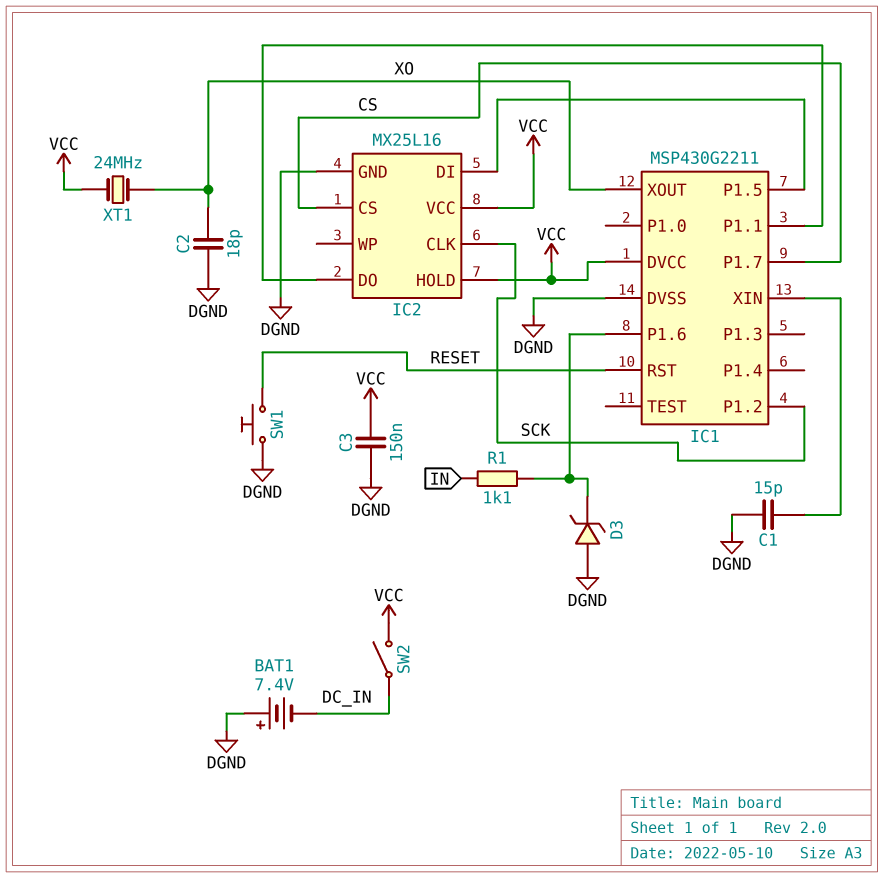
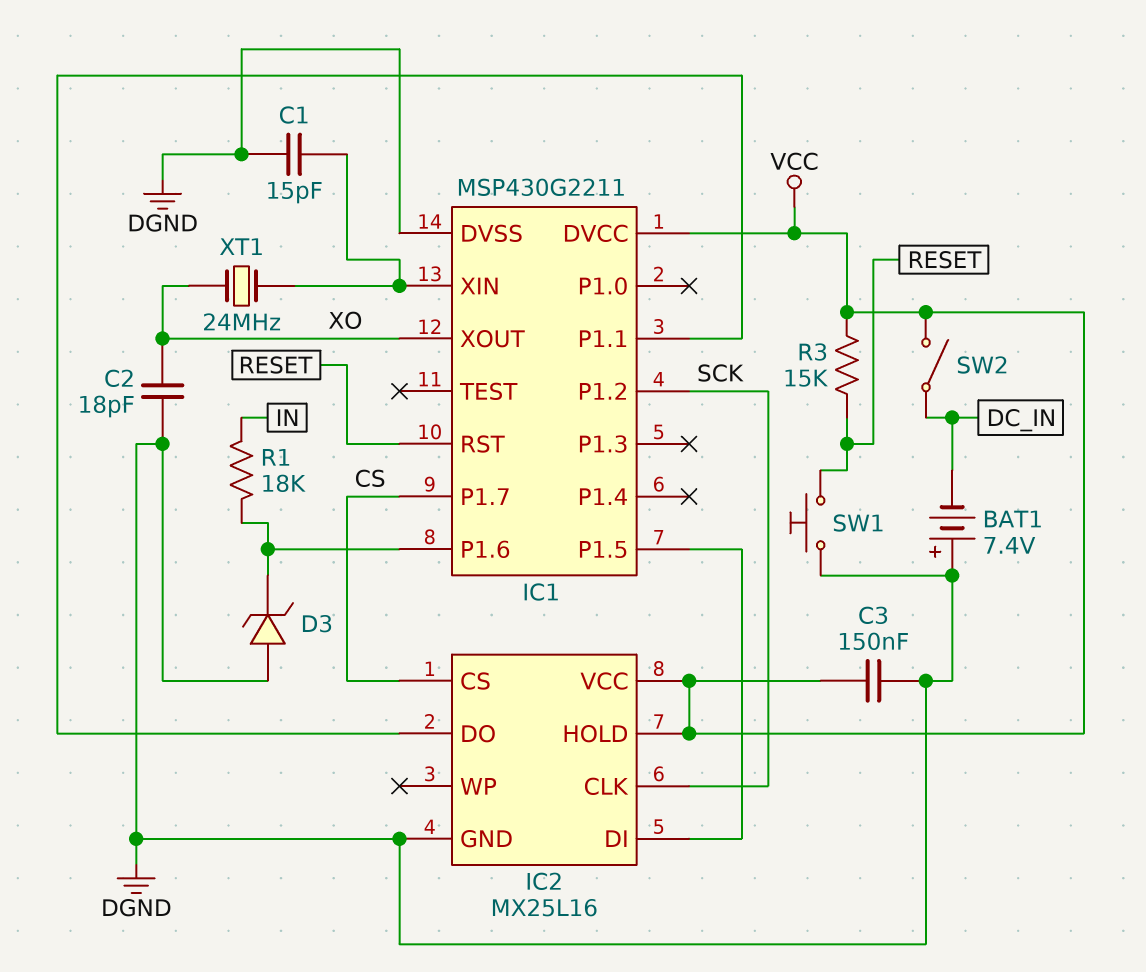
R1: 1.1k (IC1/P1.6, IN) -> 18k (IC1/P1.6, IN)
R3: none -> 15k (RESET, VCC)
XT1: 24MHz (VCC, XO) -> 24MHz (IC1/XIN, XO)

